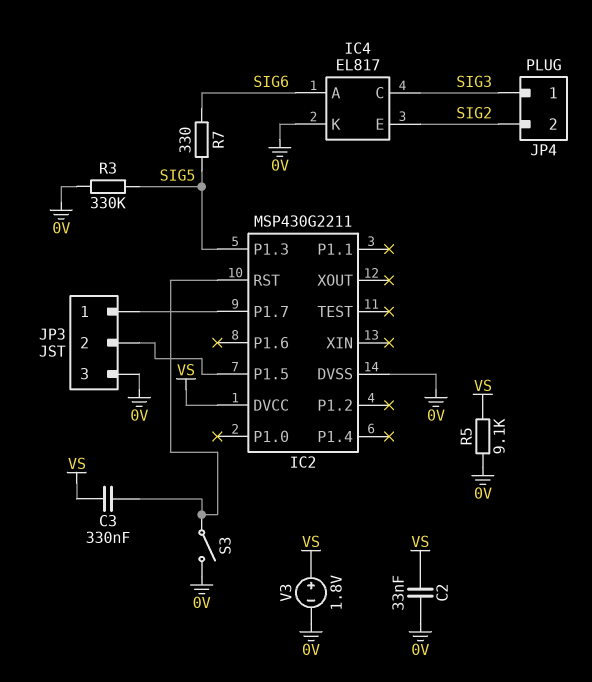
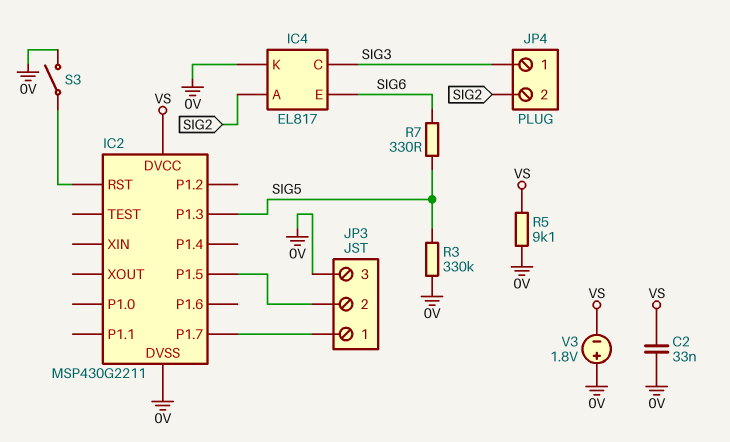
C3: 330nF (IC2/RST, VS) -> none
IC4 pin A: SIG6 -> SIG2
IC4 pin E: SIG2 -> SIG6
V3: 1.8V (plus VS, minus 0V) -> 1.8V (plus 0V, minus VS)

